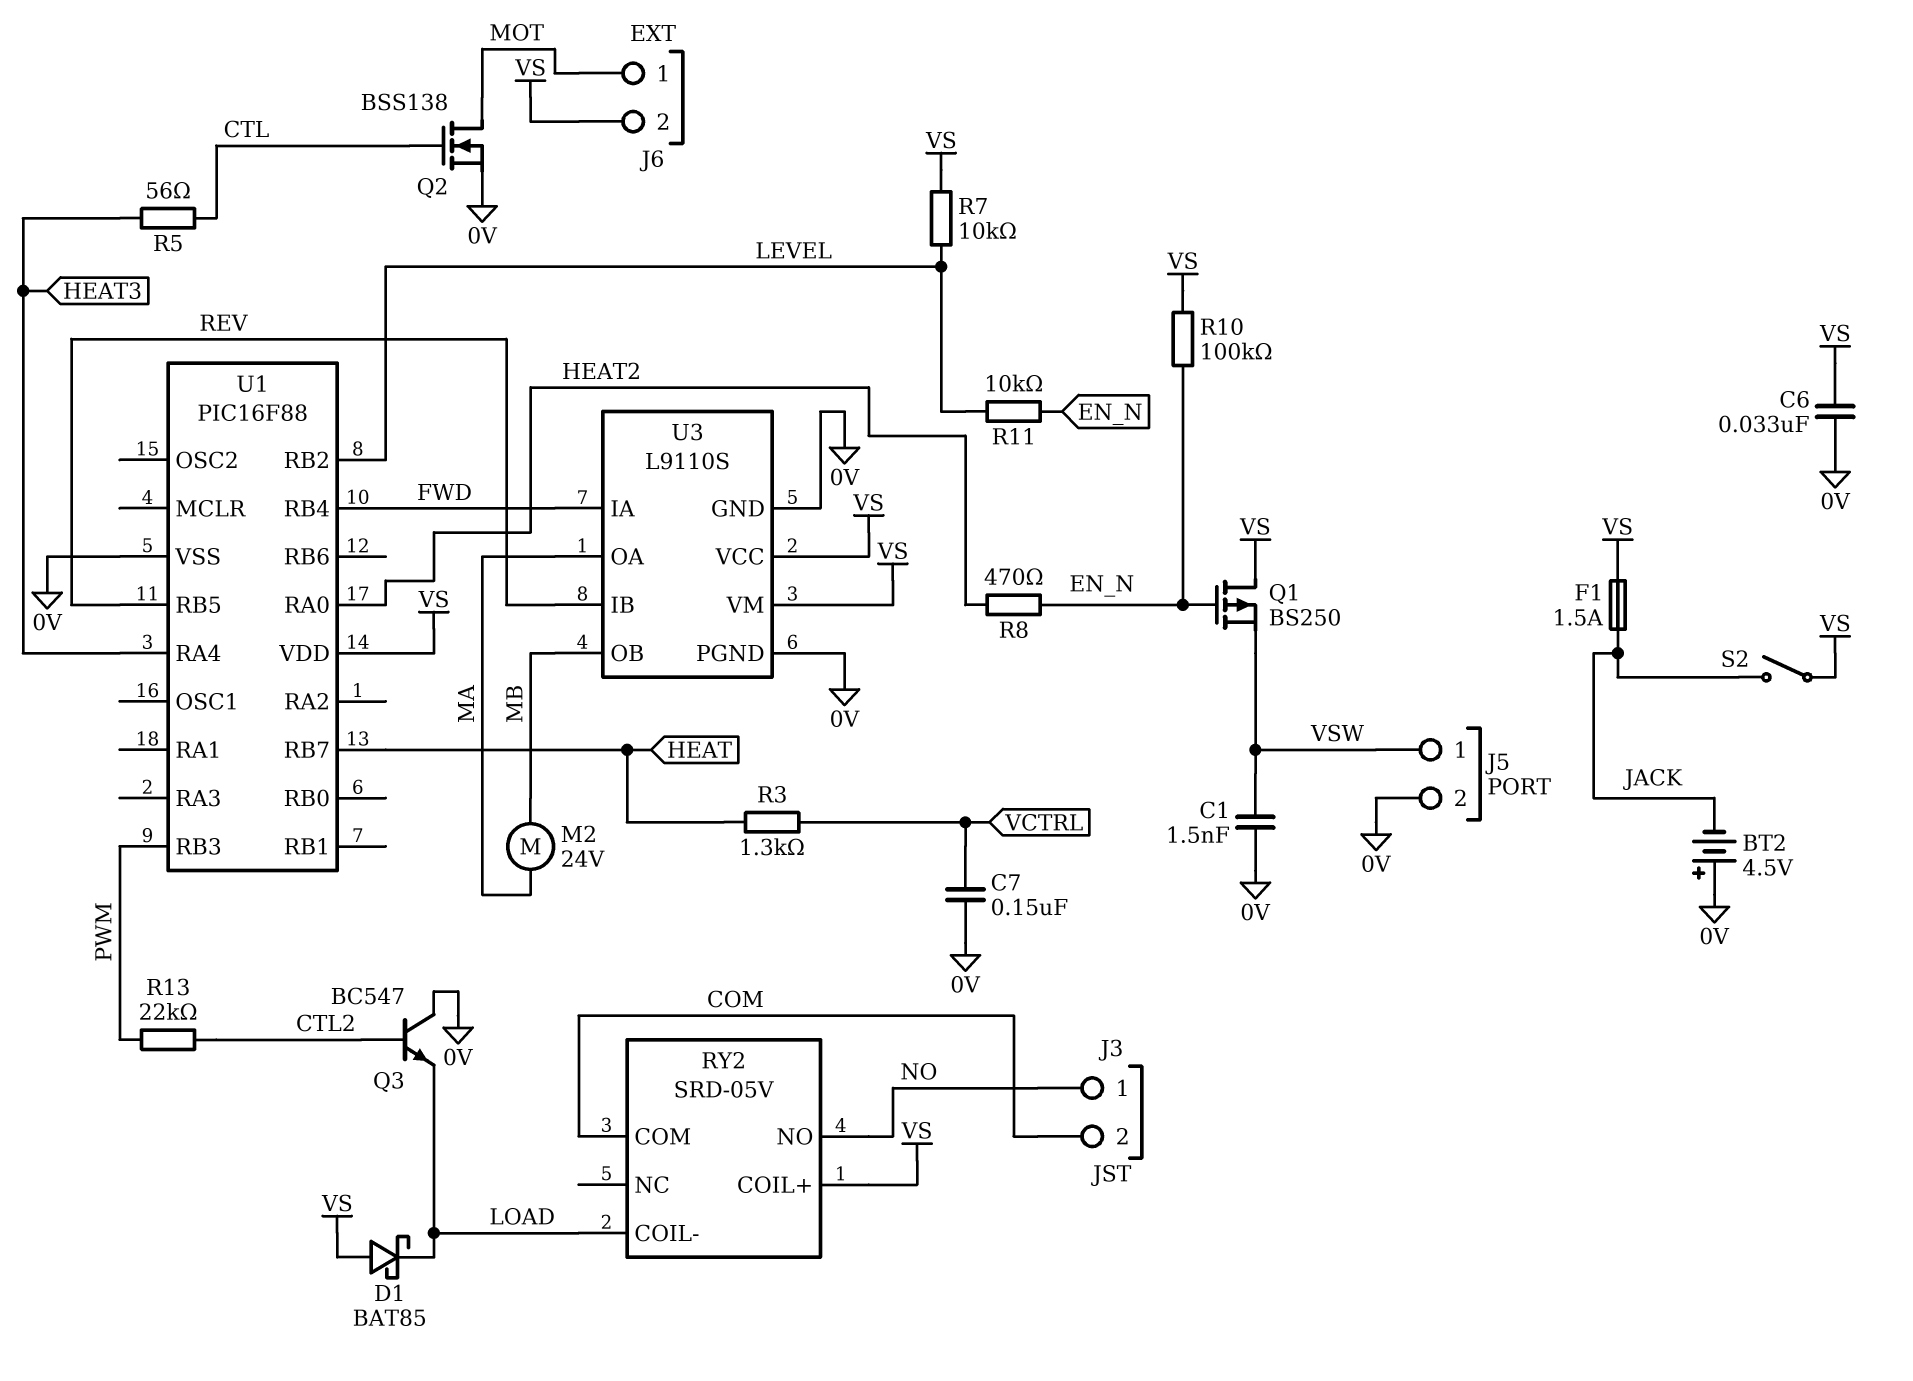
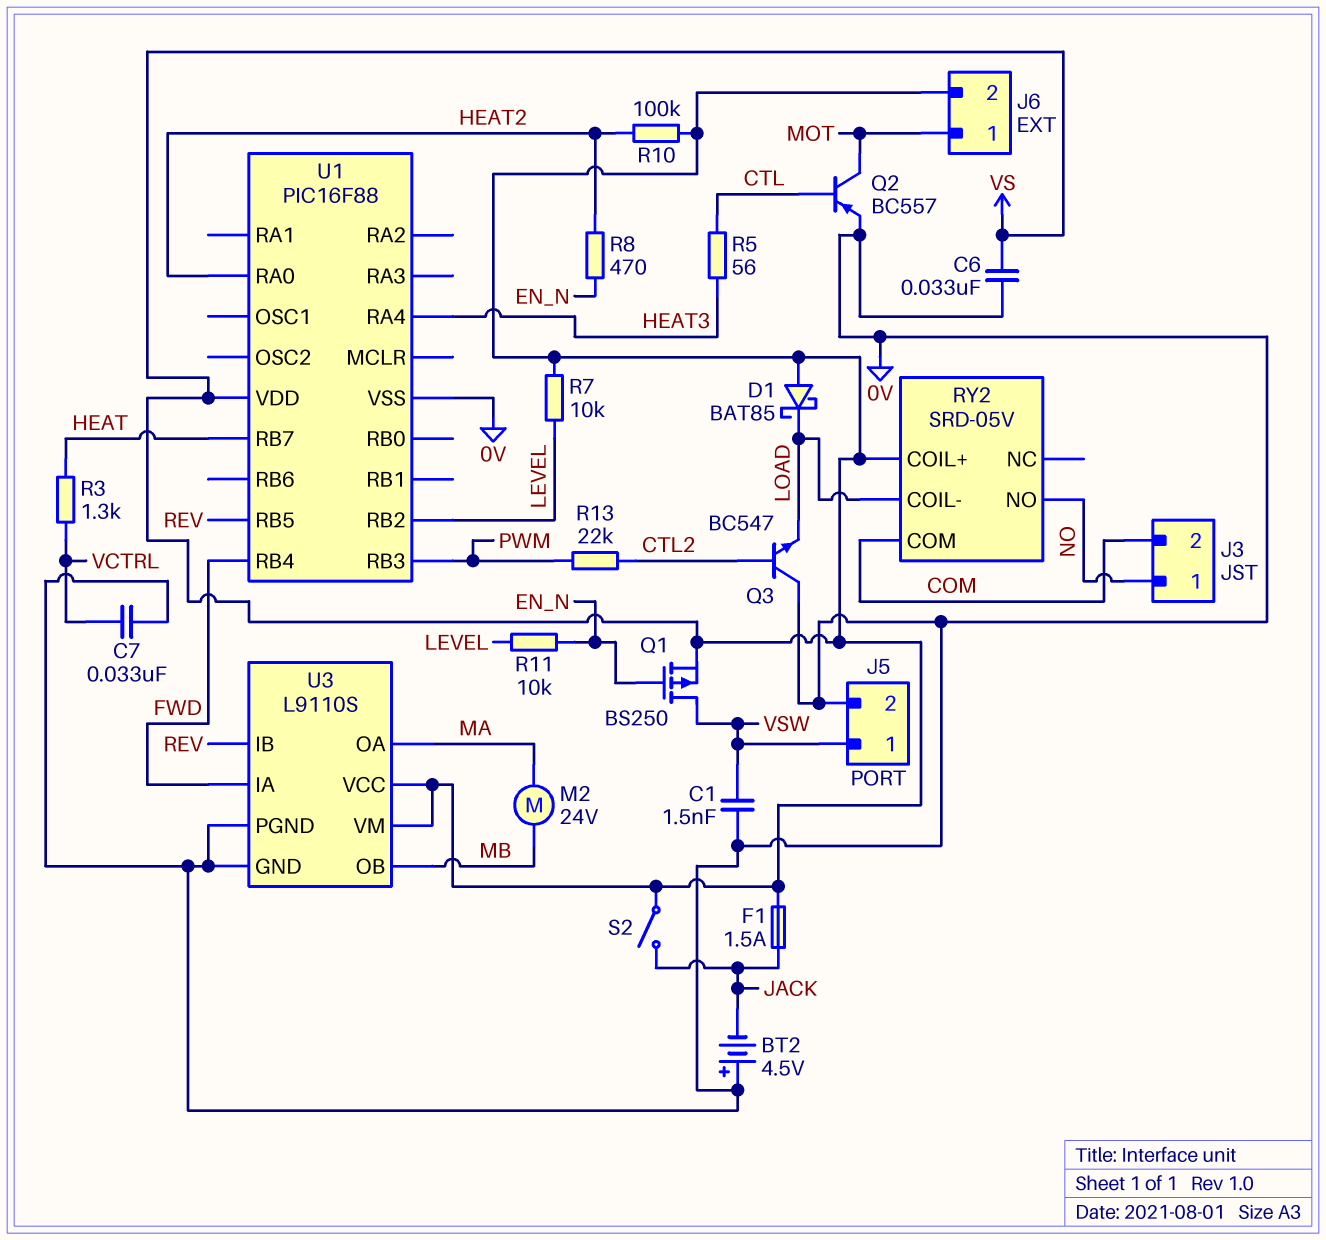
C7: 150nF (0V, VCTRL) -> 33nF (0V, VCTRL)
Q1: PMOS BS250 (G EN_N, D VS, S VSW) -> PMOS BS250 (G EN_N, D VSW, S VS)
Q2: NMOS BSS138 (G CTL, D MOT, S 0V) -> PNP BC557 (B CTL, C MOT, E 0V)
R10: 100k (EN_N, VS) -> 100k (HEAT2, VS)

